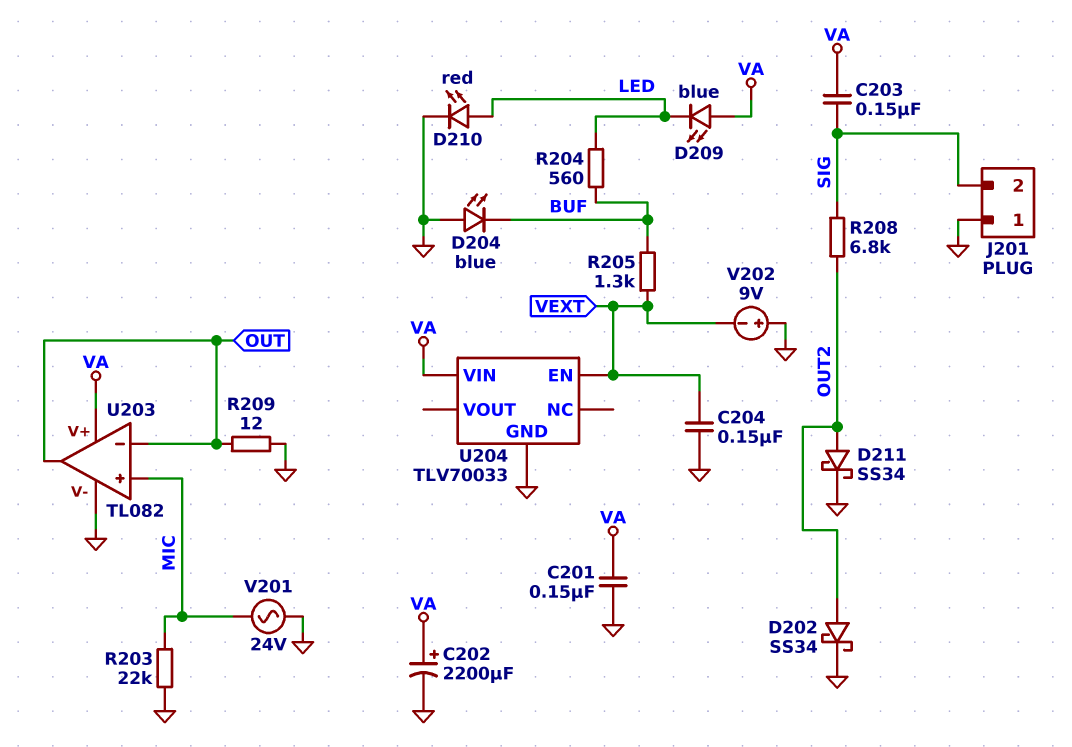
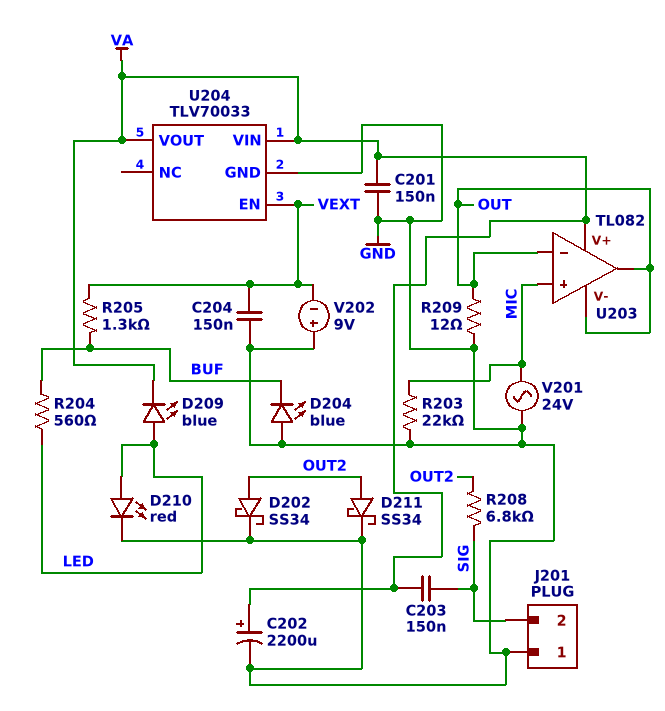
D209: LED blue (A VA, K LED) -> LED blue (A LED, K VA)
U203 pin V-: GND -> OUT
U204 pin VOUT: none -> VA

